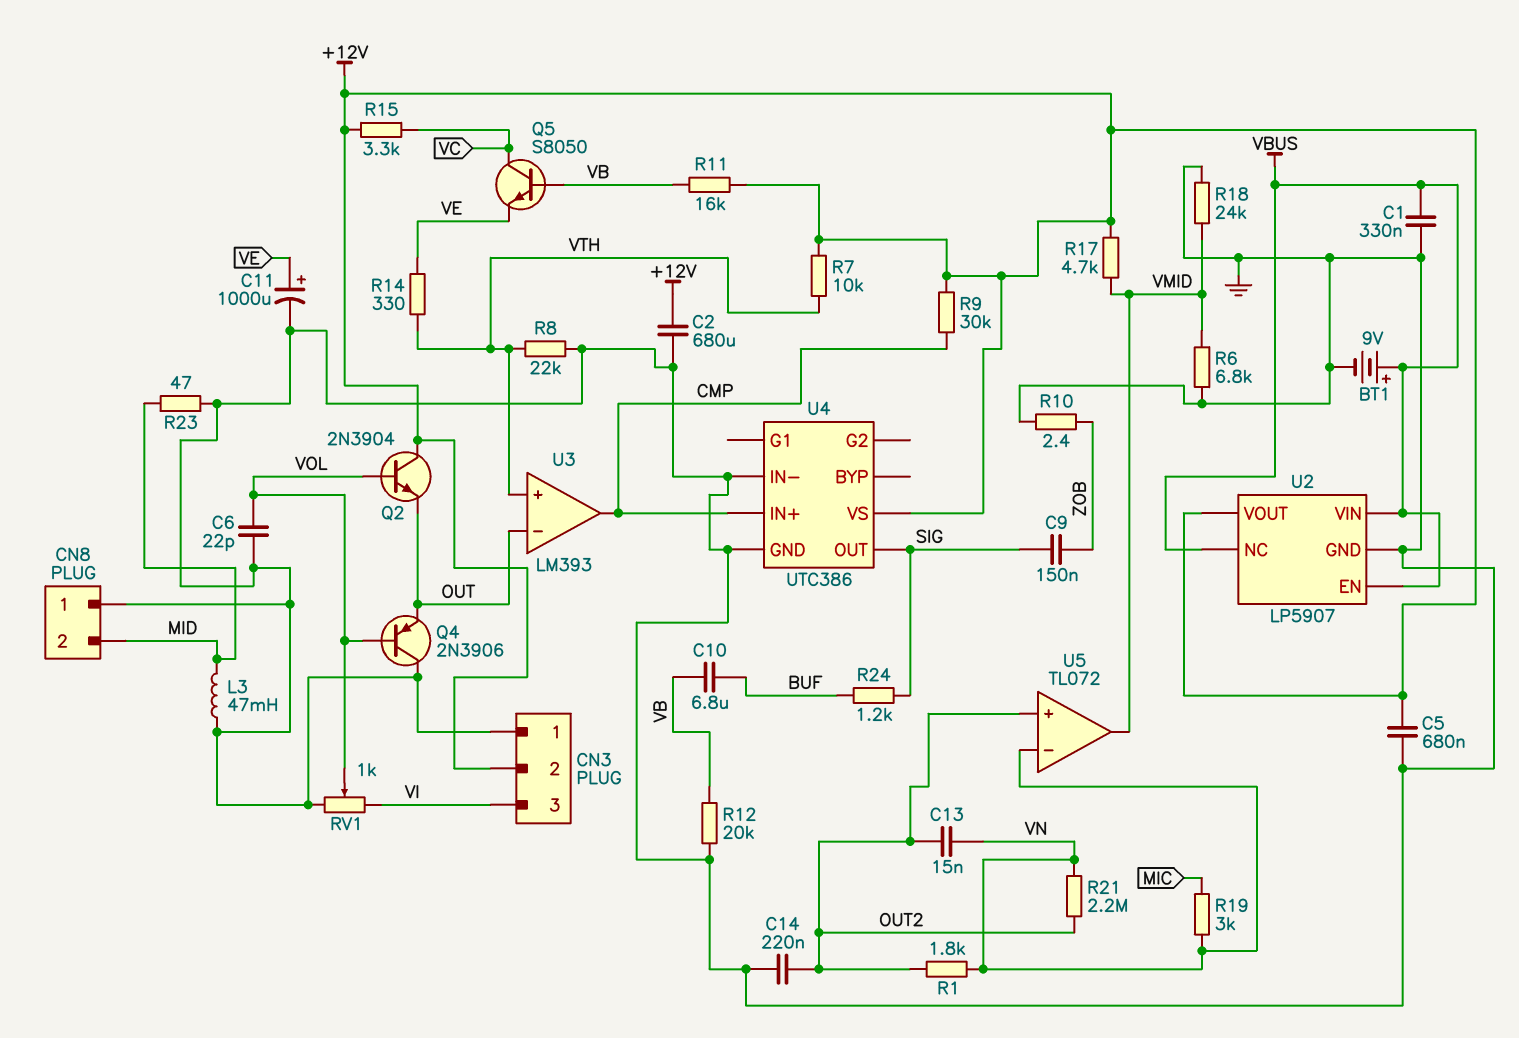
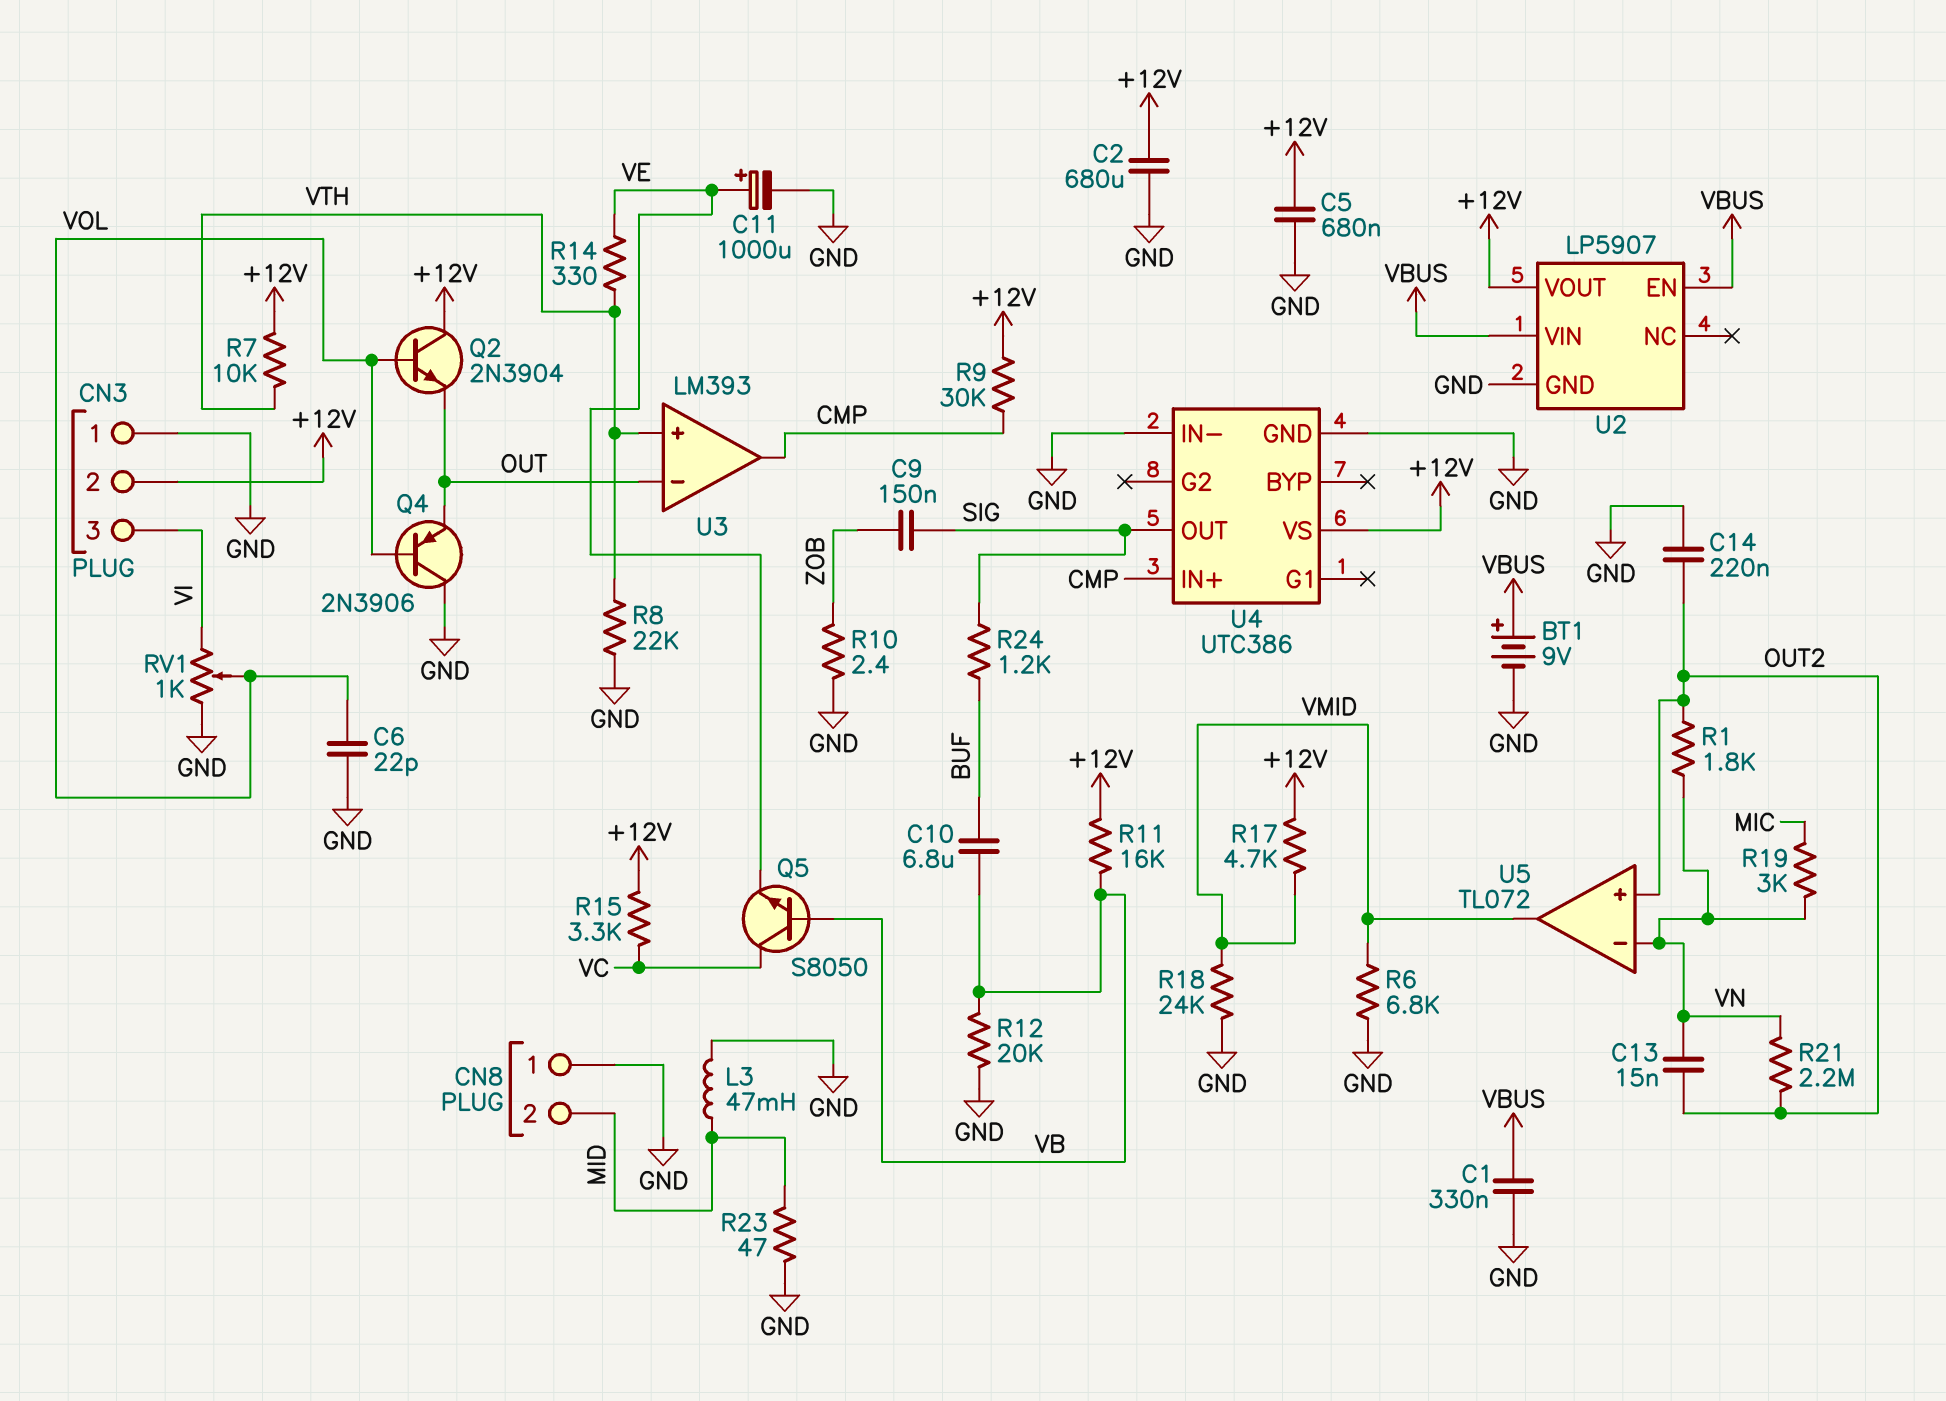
U2 pin NC: VBUS -> none

